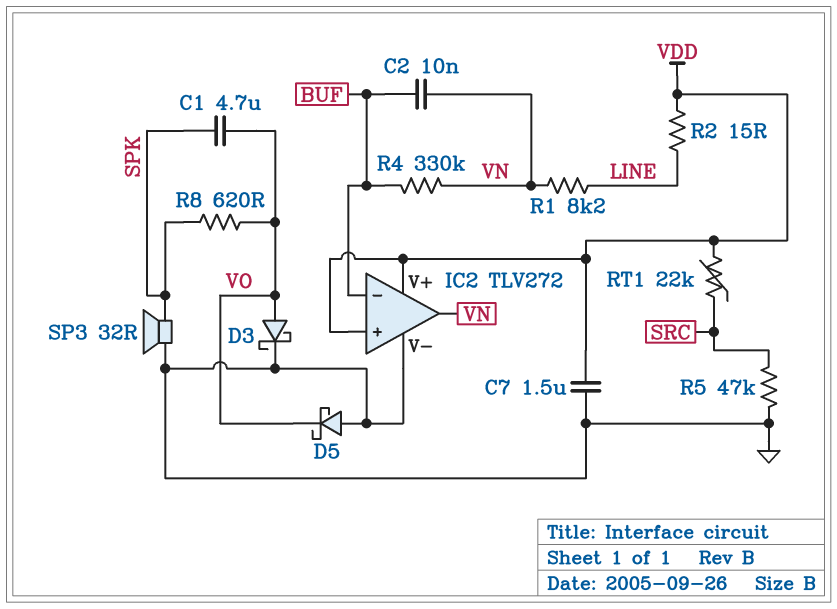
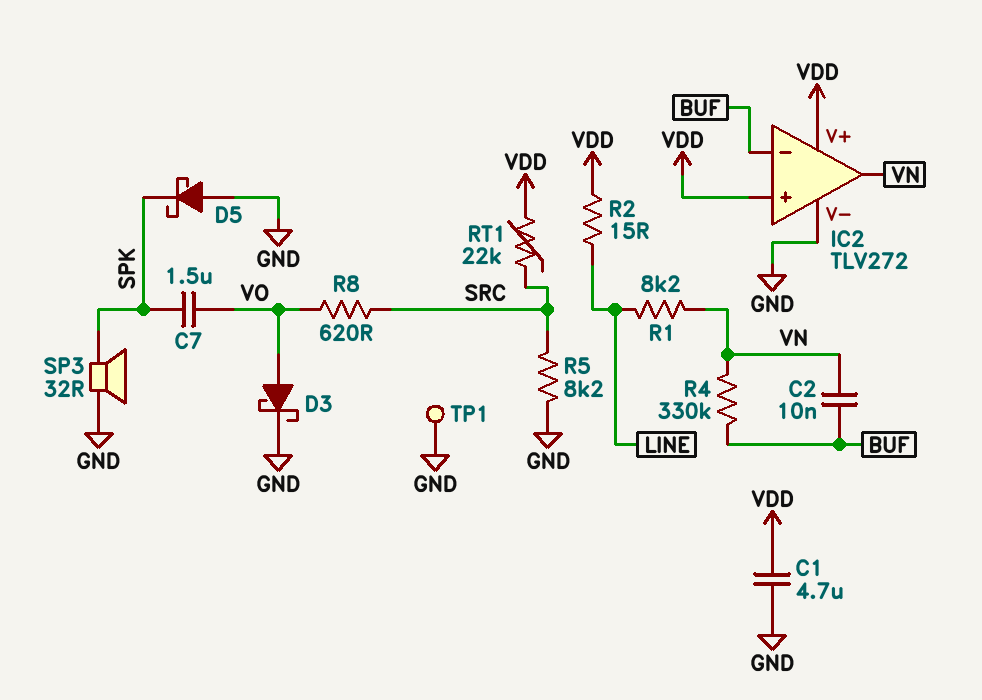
C1: 4.7uF (SPK, VO) -> 4.7uF (GND, VDD)
C7: 1.5uF (GND, VDD) -> 1.5uF (SPK, VO)
D5: schottky (A GND, K VO) -> schottky (A GND, K SPK)
R5: 47k (GND, SRC) -> 8.2k (GND, SRC)
R8: 620 (SPK, VO) -> 620 (SRC, VO)
TP1: none -> test point (GND)

